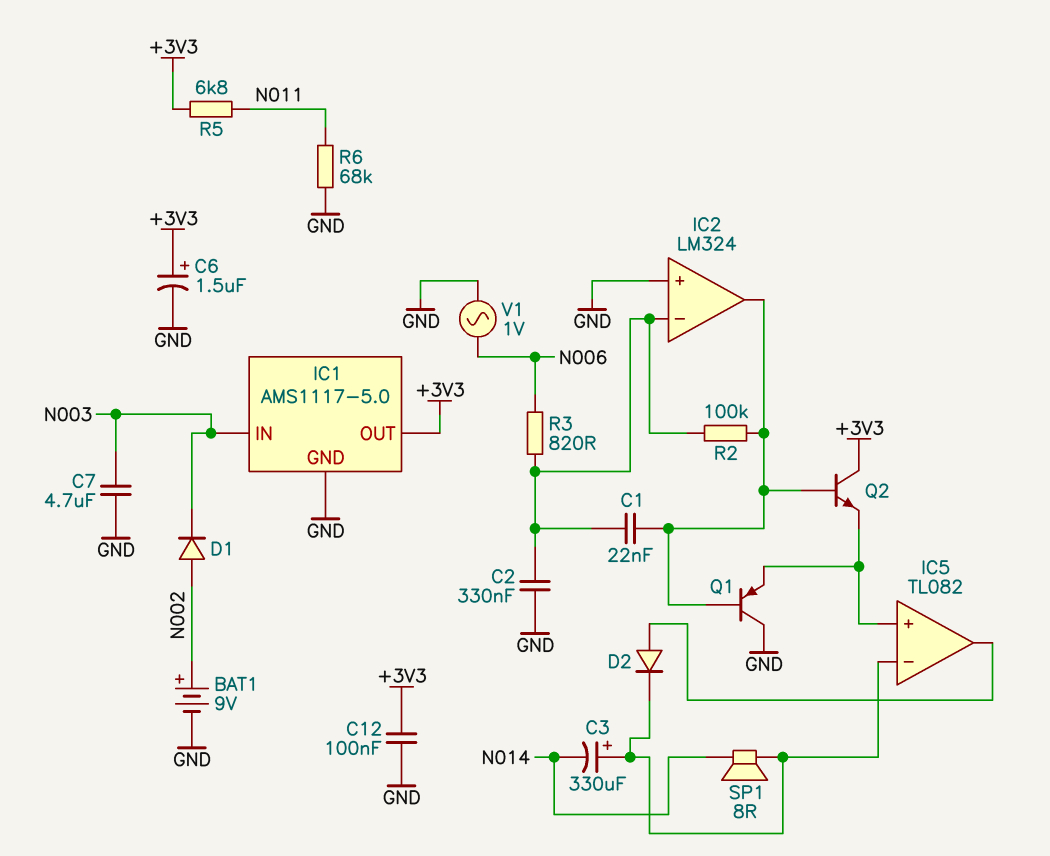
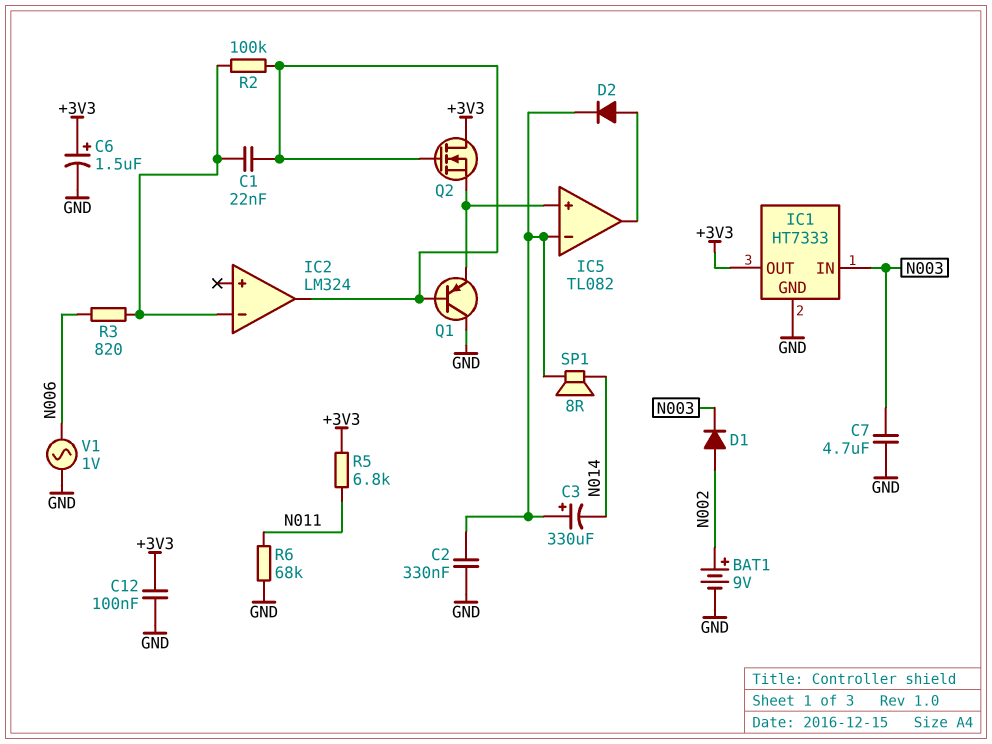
C2: 330nF (GND, IC2/in-) -> 330nF (GND, IC5/in-)
IC1: AMS1117-5.0 -> HT7333
IC2 pin in+: GND -> none
Q2: NPN (B IC2/out, C +3V3, E IC5/in+) -> NMOS (G IC2/out, D +3V3, S IC5/in+)

